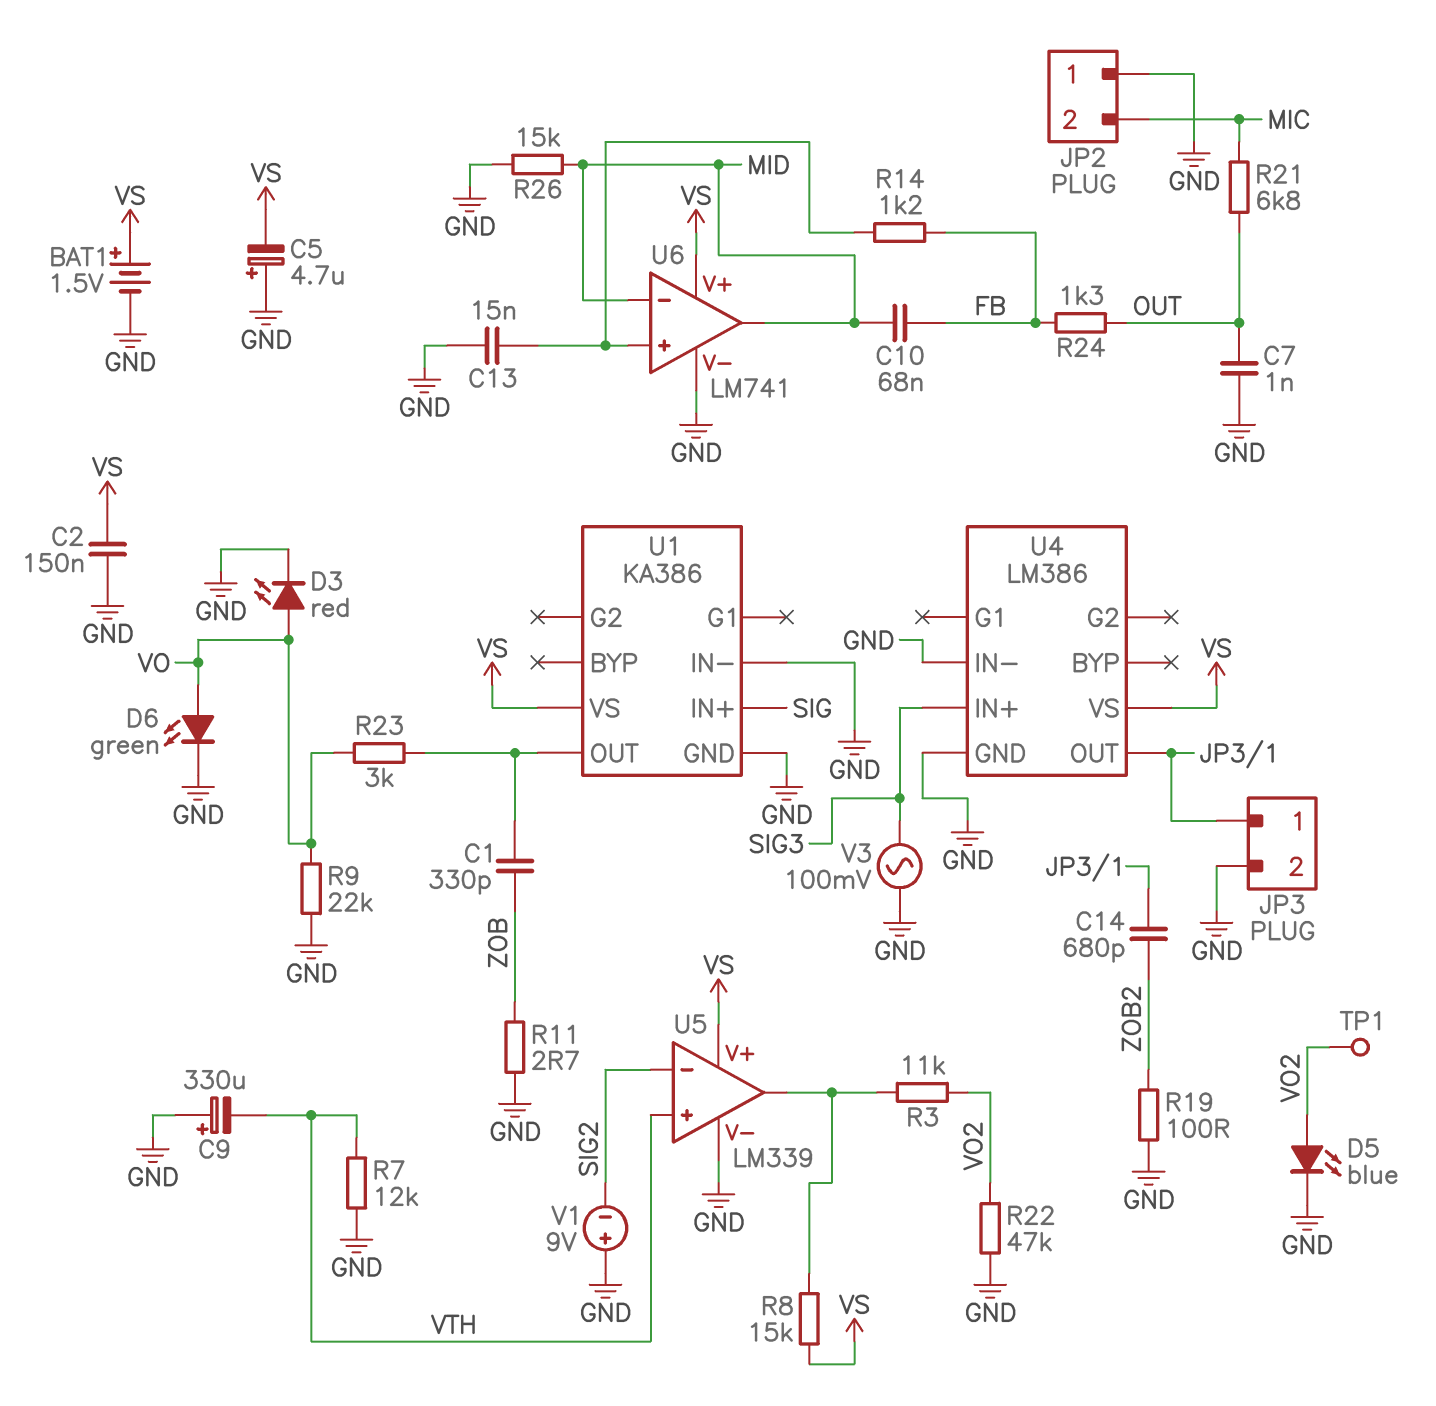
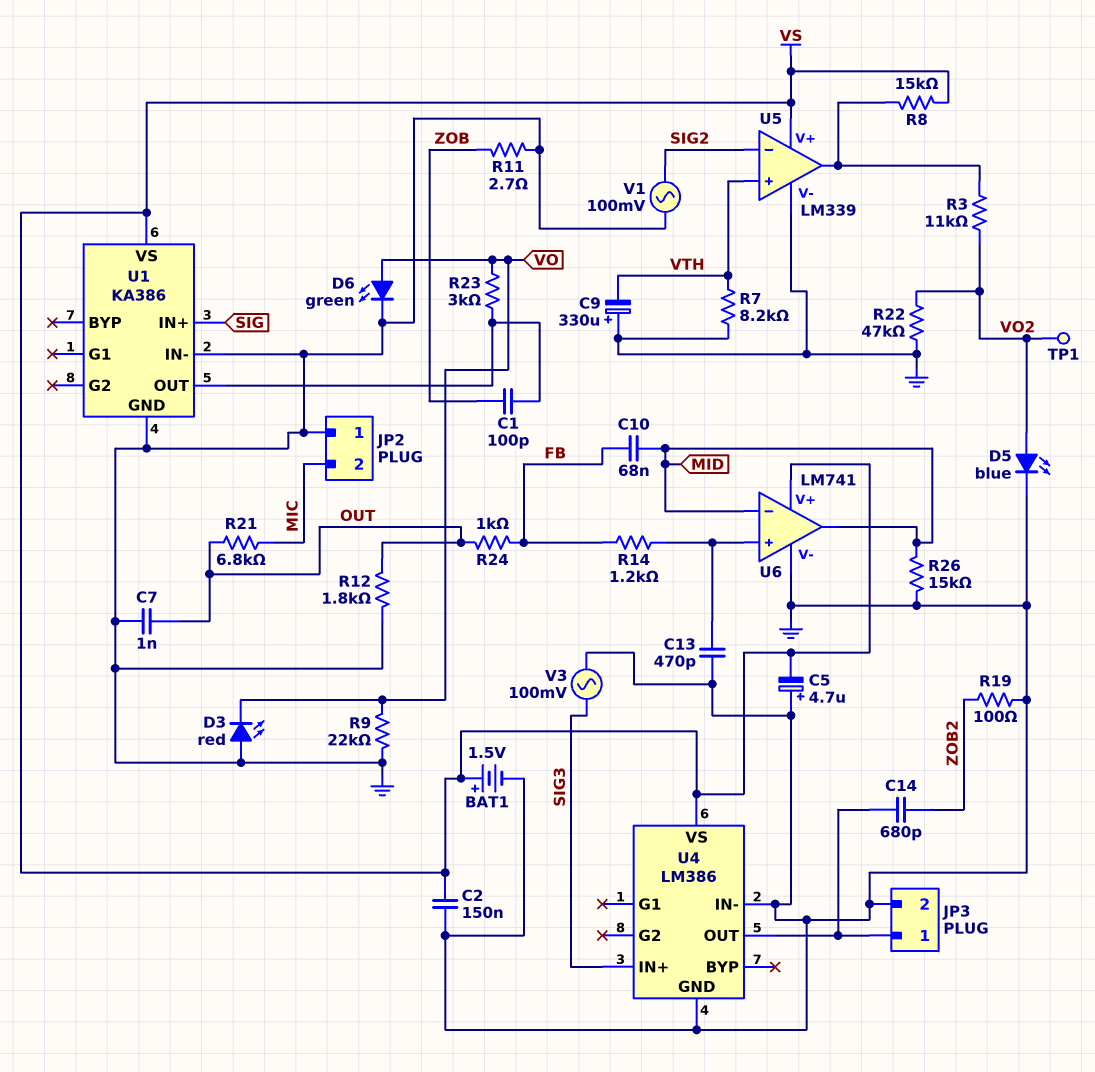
C1: 330pF (U1/OUT, ZOB) -> 100pF (U1/OUT, ZOB)
C13: 15nF (GND, U6/in+) -> 470pF (GND, U6/in+)
D3: LED red (A VO, K GND) -> LED red (A GND, K VO)
R7: 12k (GND, VTH) -> 8.2k (GND, VTH)
R12: none -> 1.8k (GND, OUT)
R24: 1.3k (FB, OUT) -> 1k (FB, OUT)
V1: 9V (plus GND, minus SIG2) -> AC 100mV (GND, SIG2)

